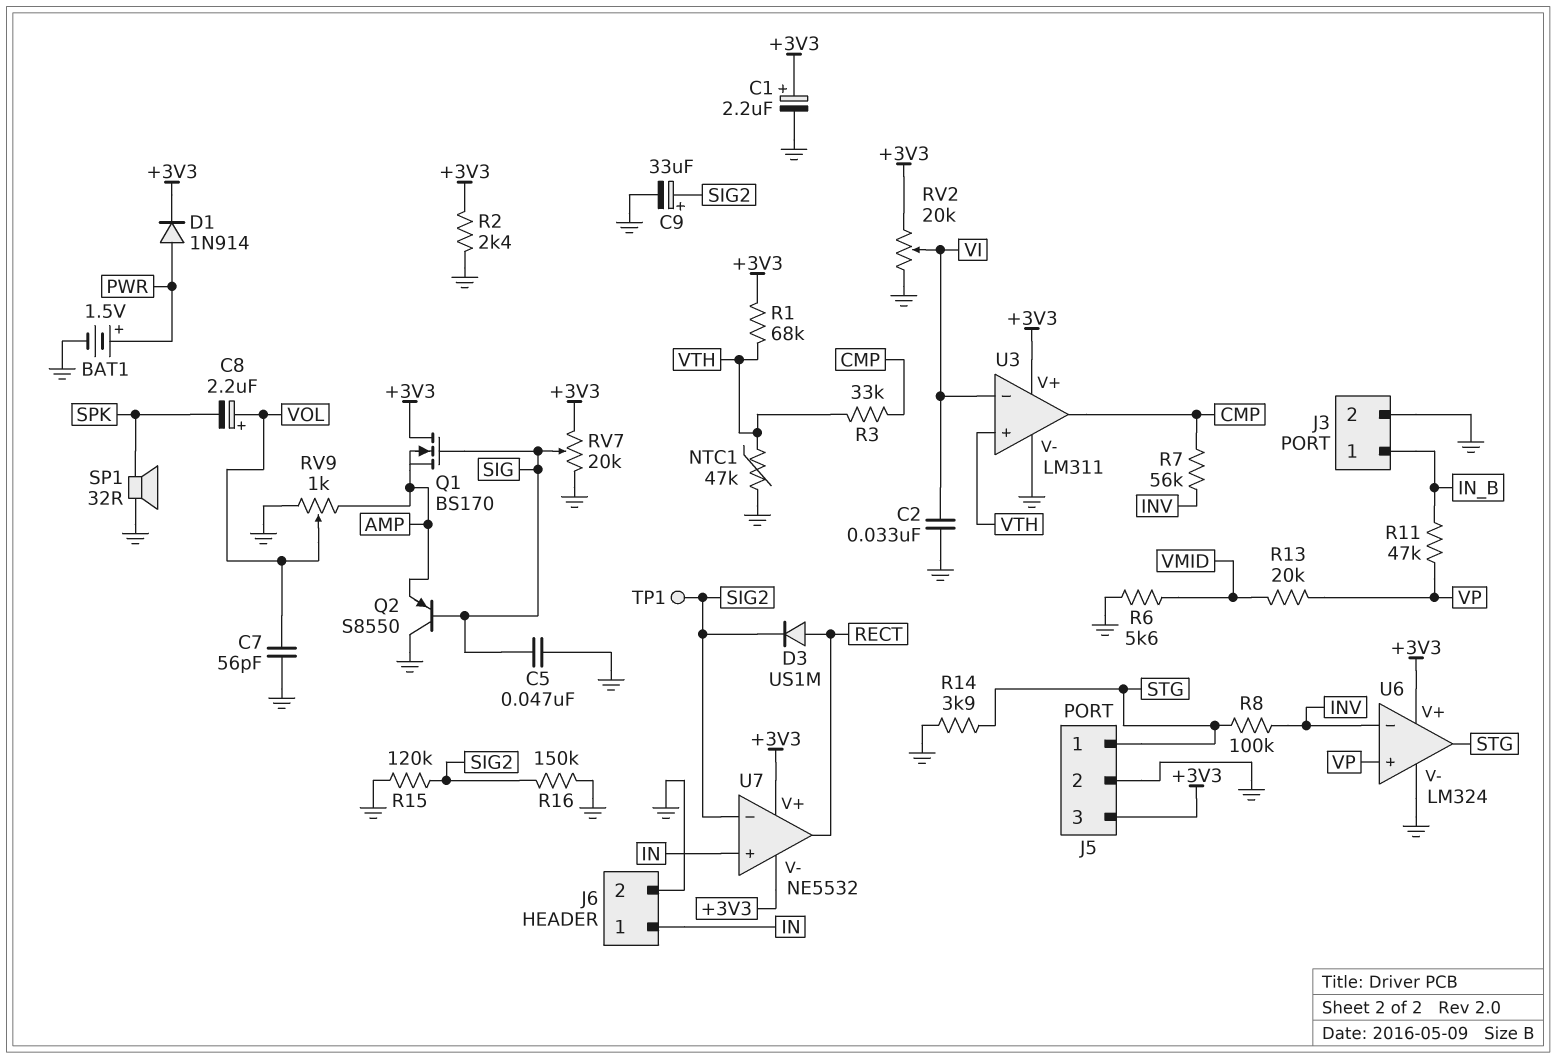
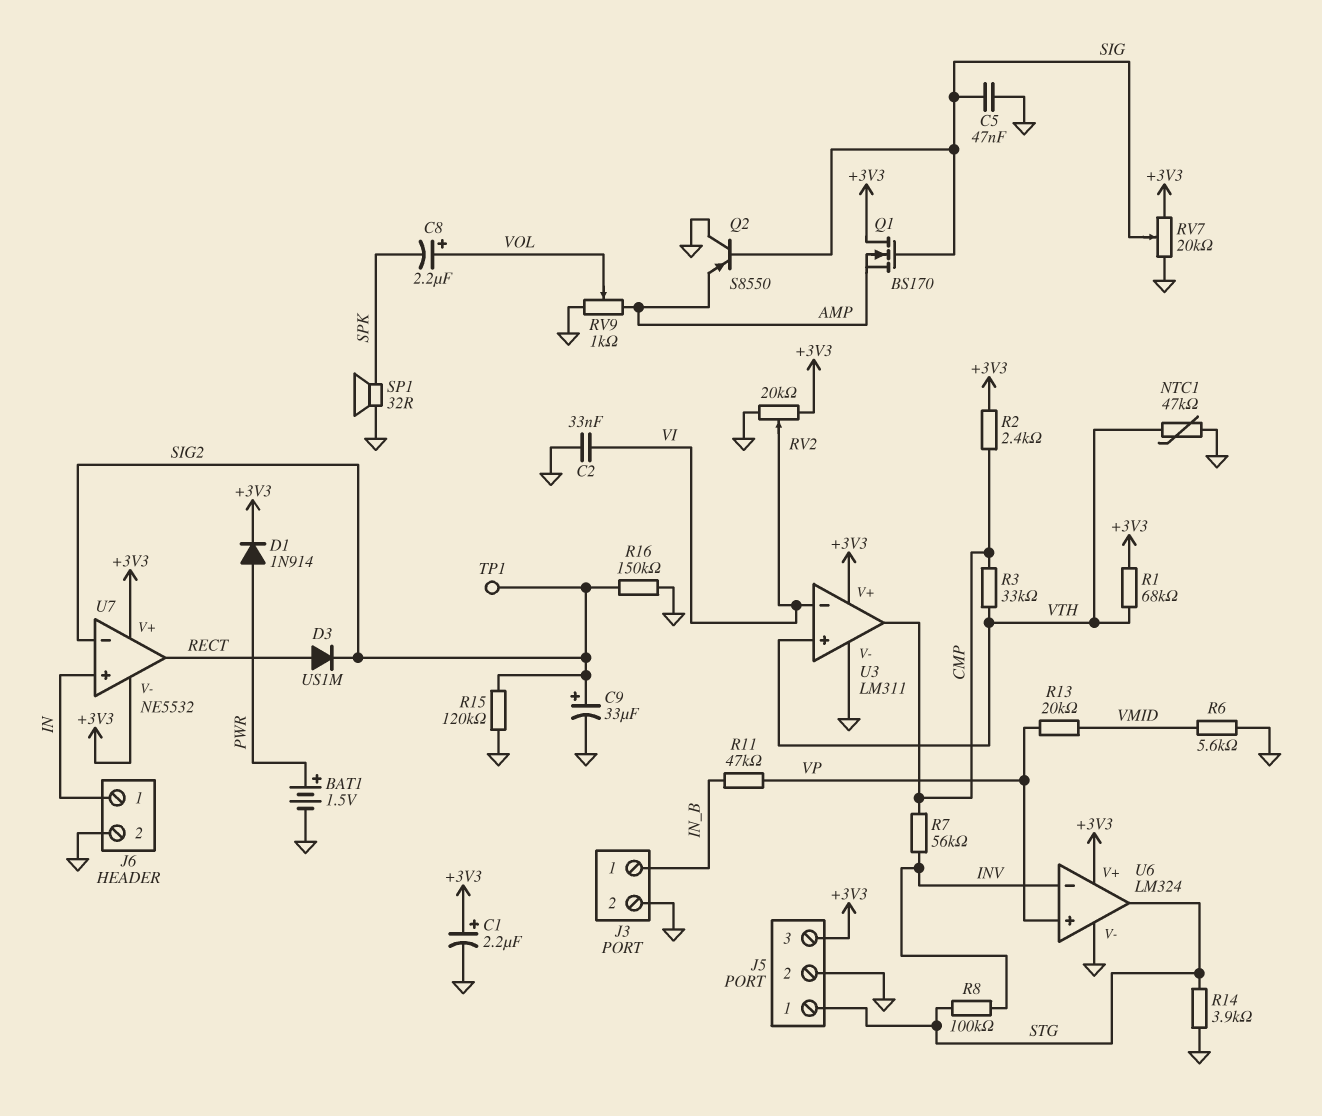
C7: 56pF (GND, VOL) -> none
R2: 2.4k (+3V3, GND) -> 2.4k (+3V3, CMP)

